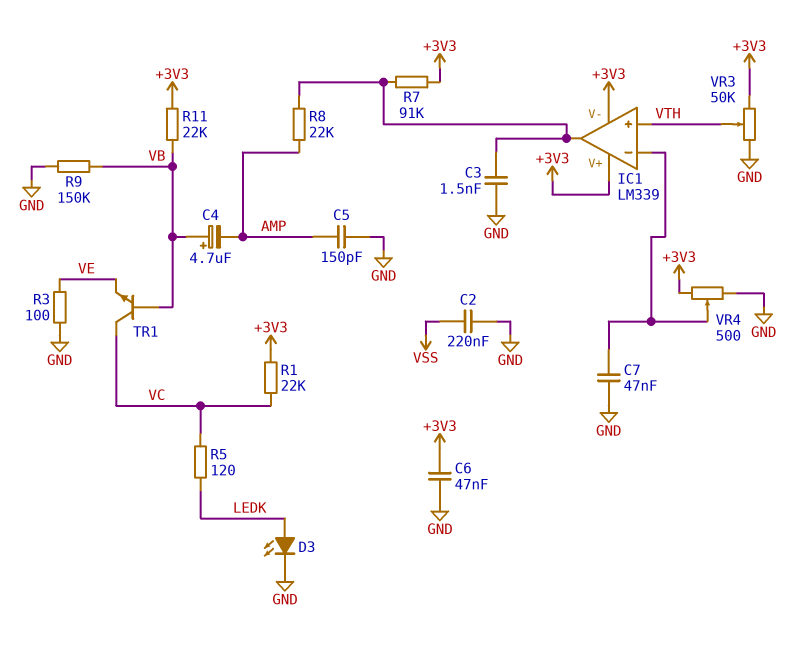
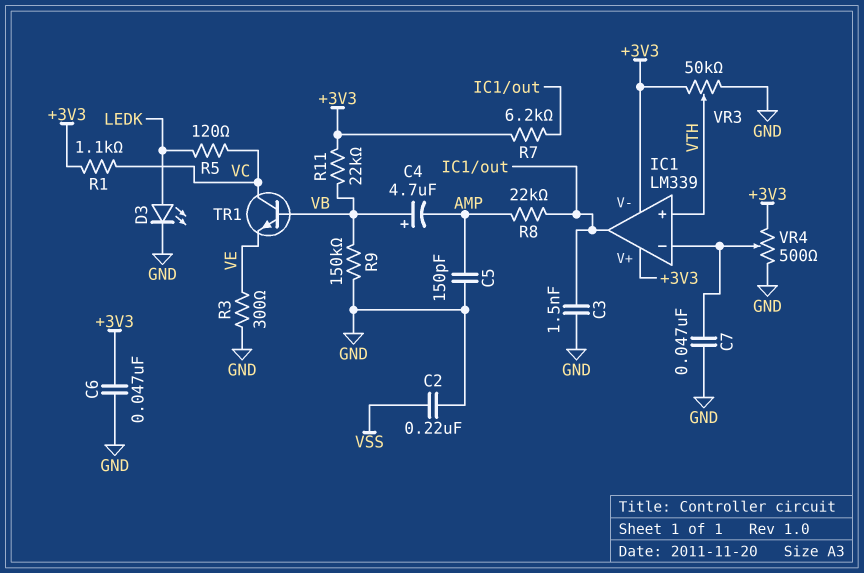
R1: 22k (+3V3, VC) -> 1.1k (+3V3, VC)
R3: 100 (GND, VE) -> 300 (GND, VE)
R7: 91k (+3V3, IC1/out) -> 6.2k (+3V3, IC1/out)

